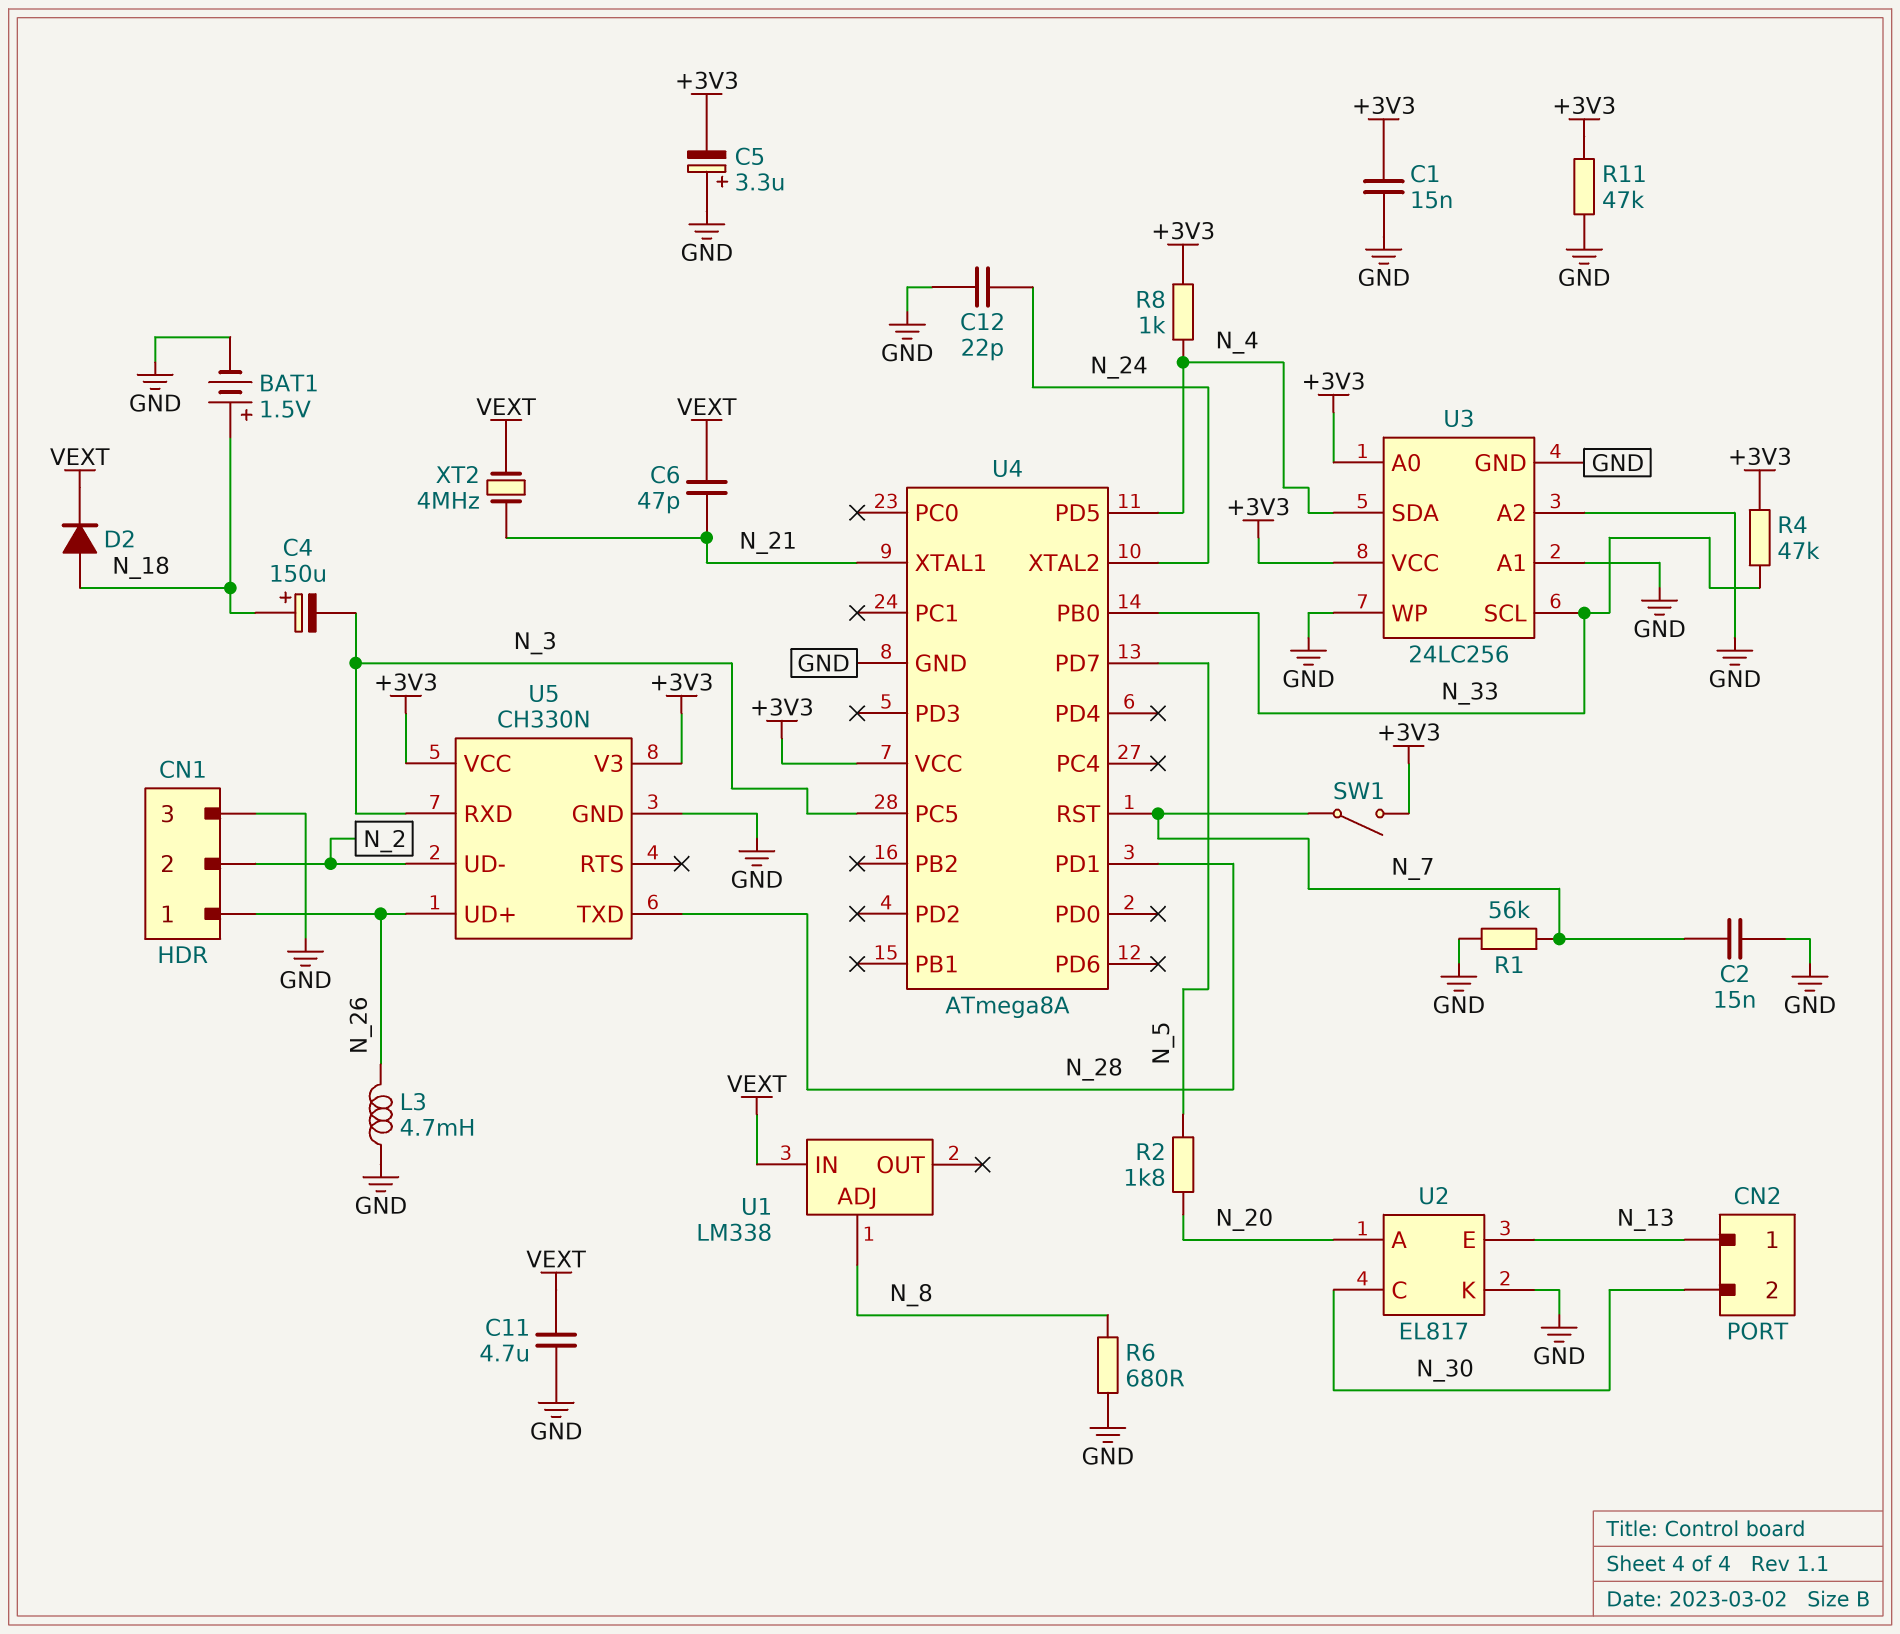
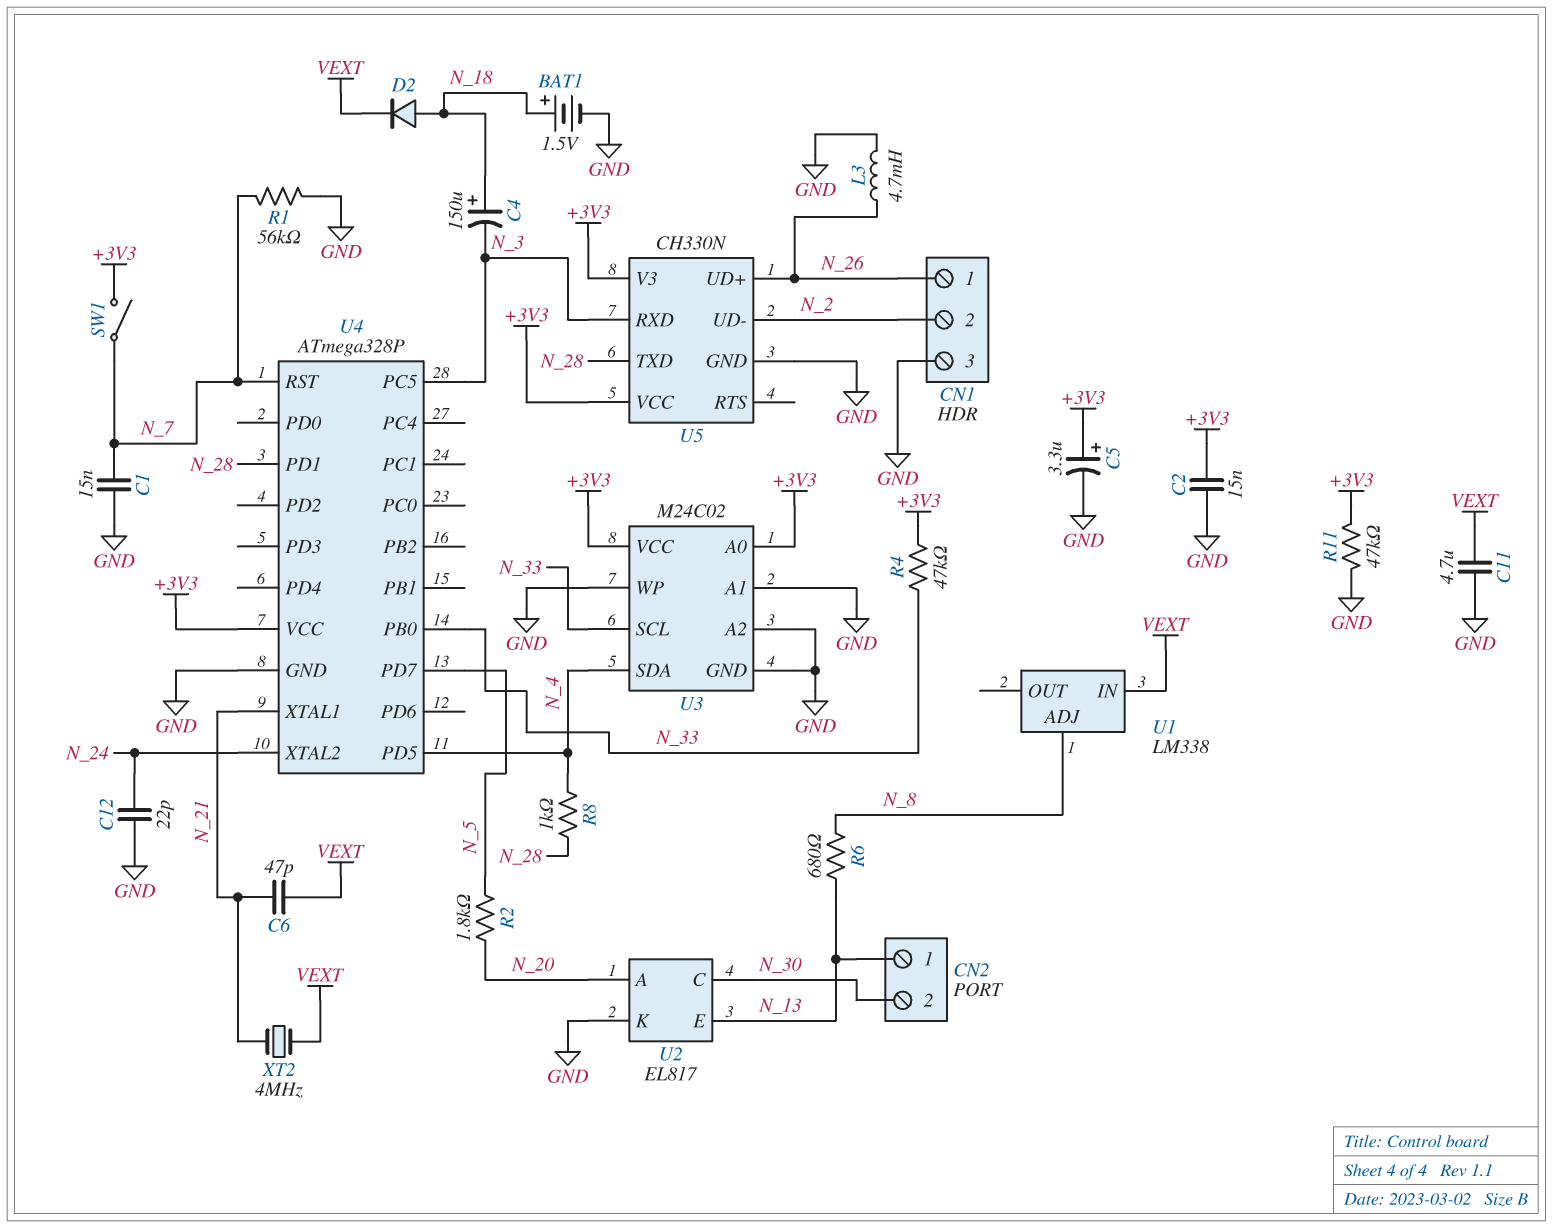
C1: 15nF (+3V3, GND) -> 15nF (GND, N_7)
C2: 15nF (GND, N_7) -> 15nF (+3V3, GND)
C5: 3.3uF (plus GND, minus +3V3) -> 3.3uF (plus +3V3, minus GND)
R6: 680 (GND, N_8) -> 680 (N_8, N_13)
R8: 1k (+3V3, N_4) -> 1k (N_4, N_28)
U3: 24LC256 -> M24C02
U4: ATmega8A -> ATmega328P

